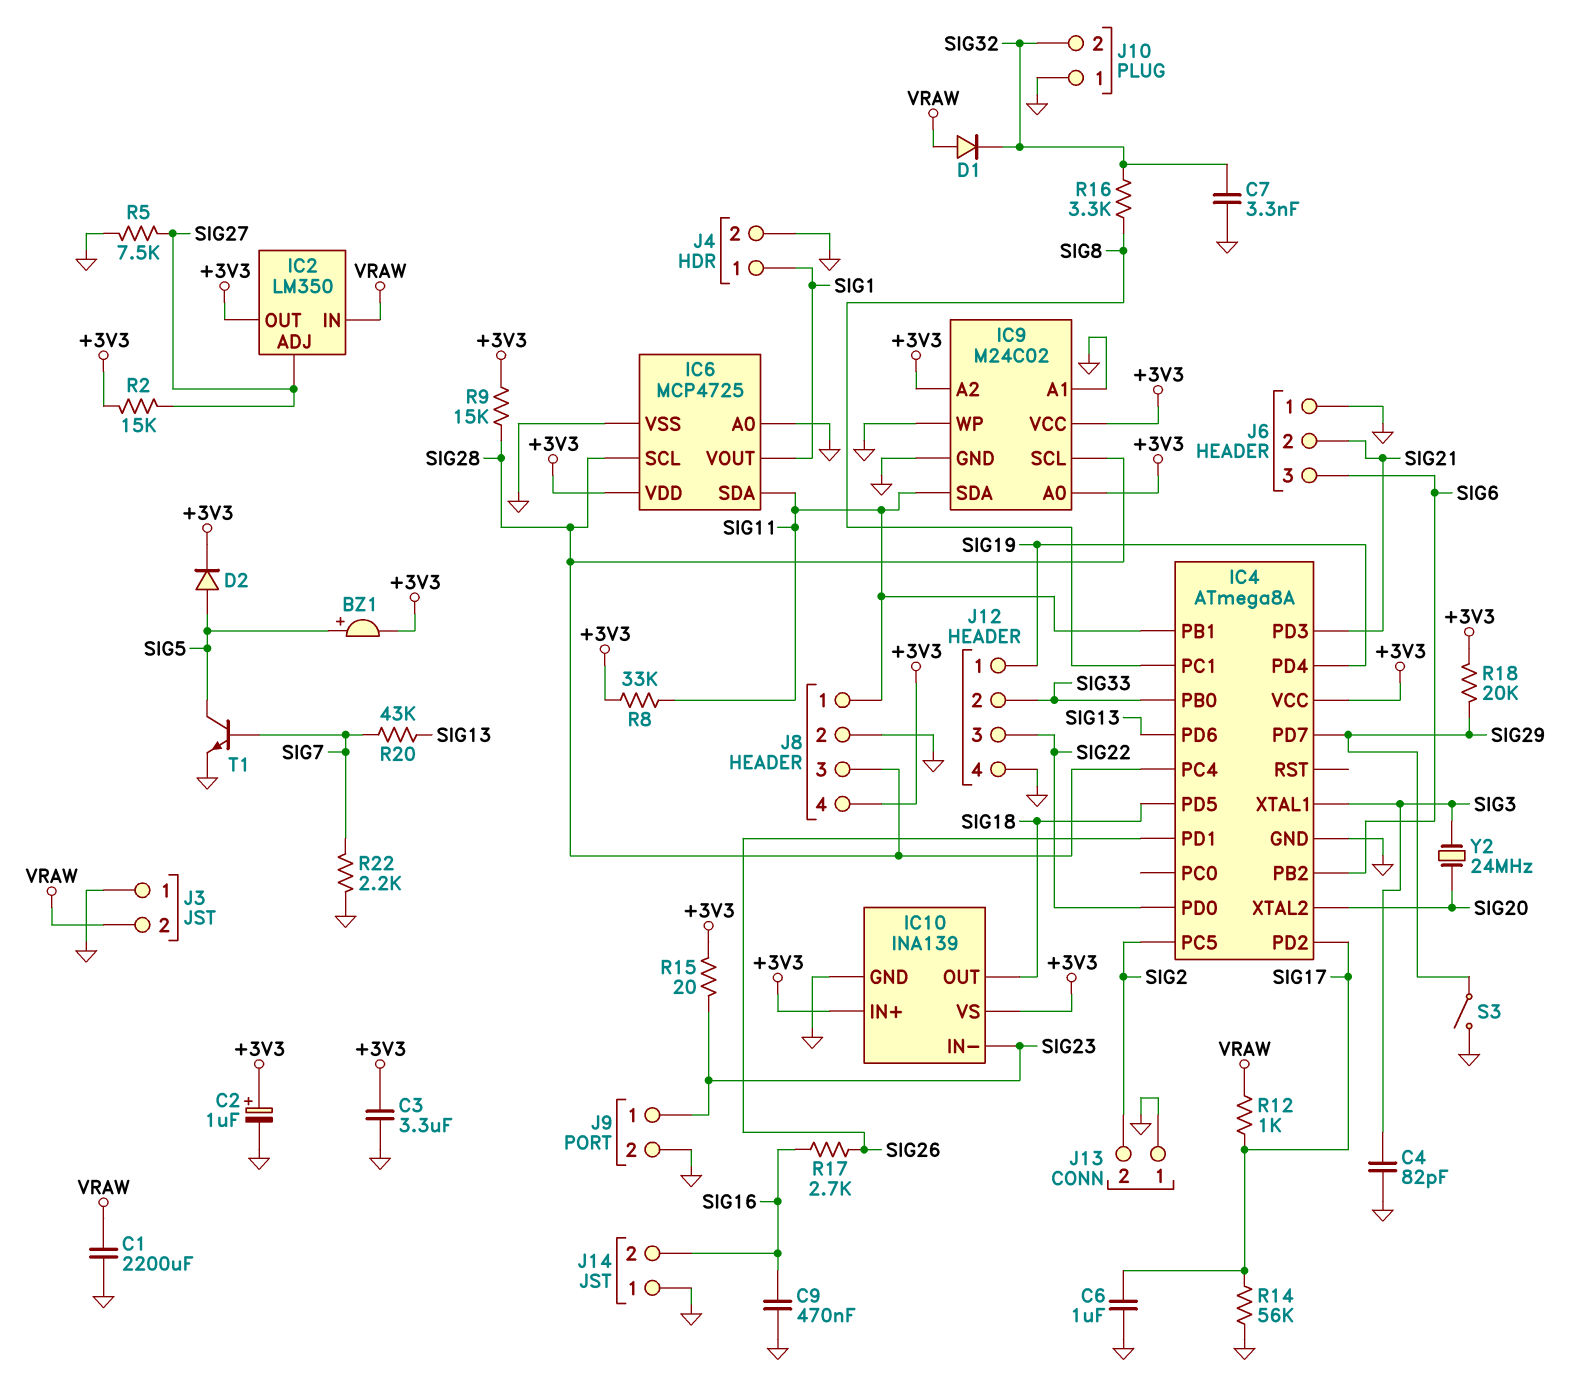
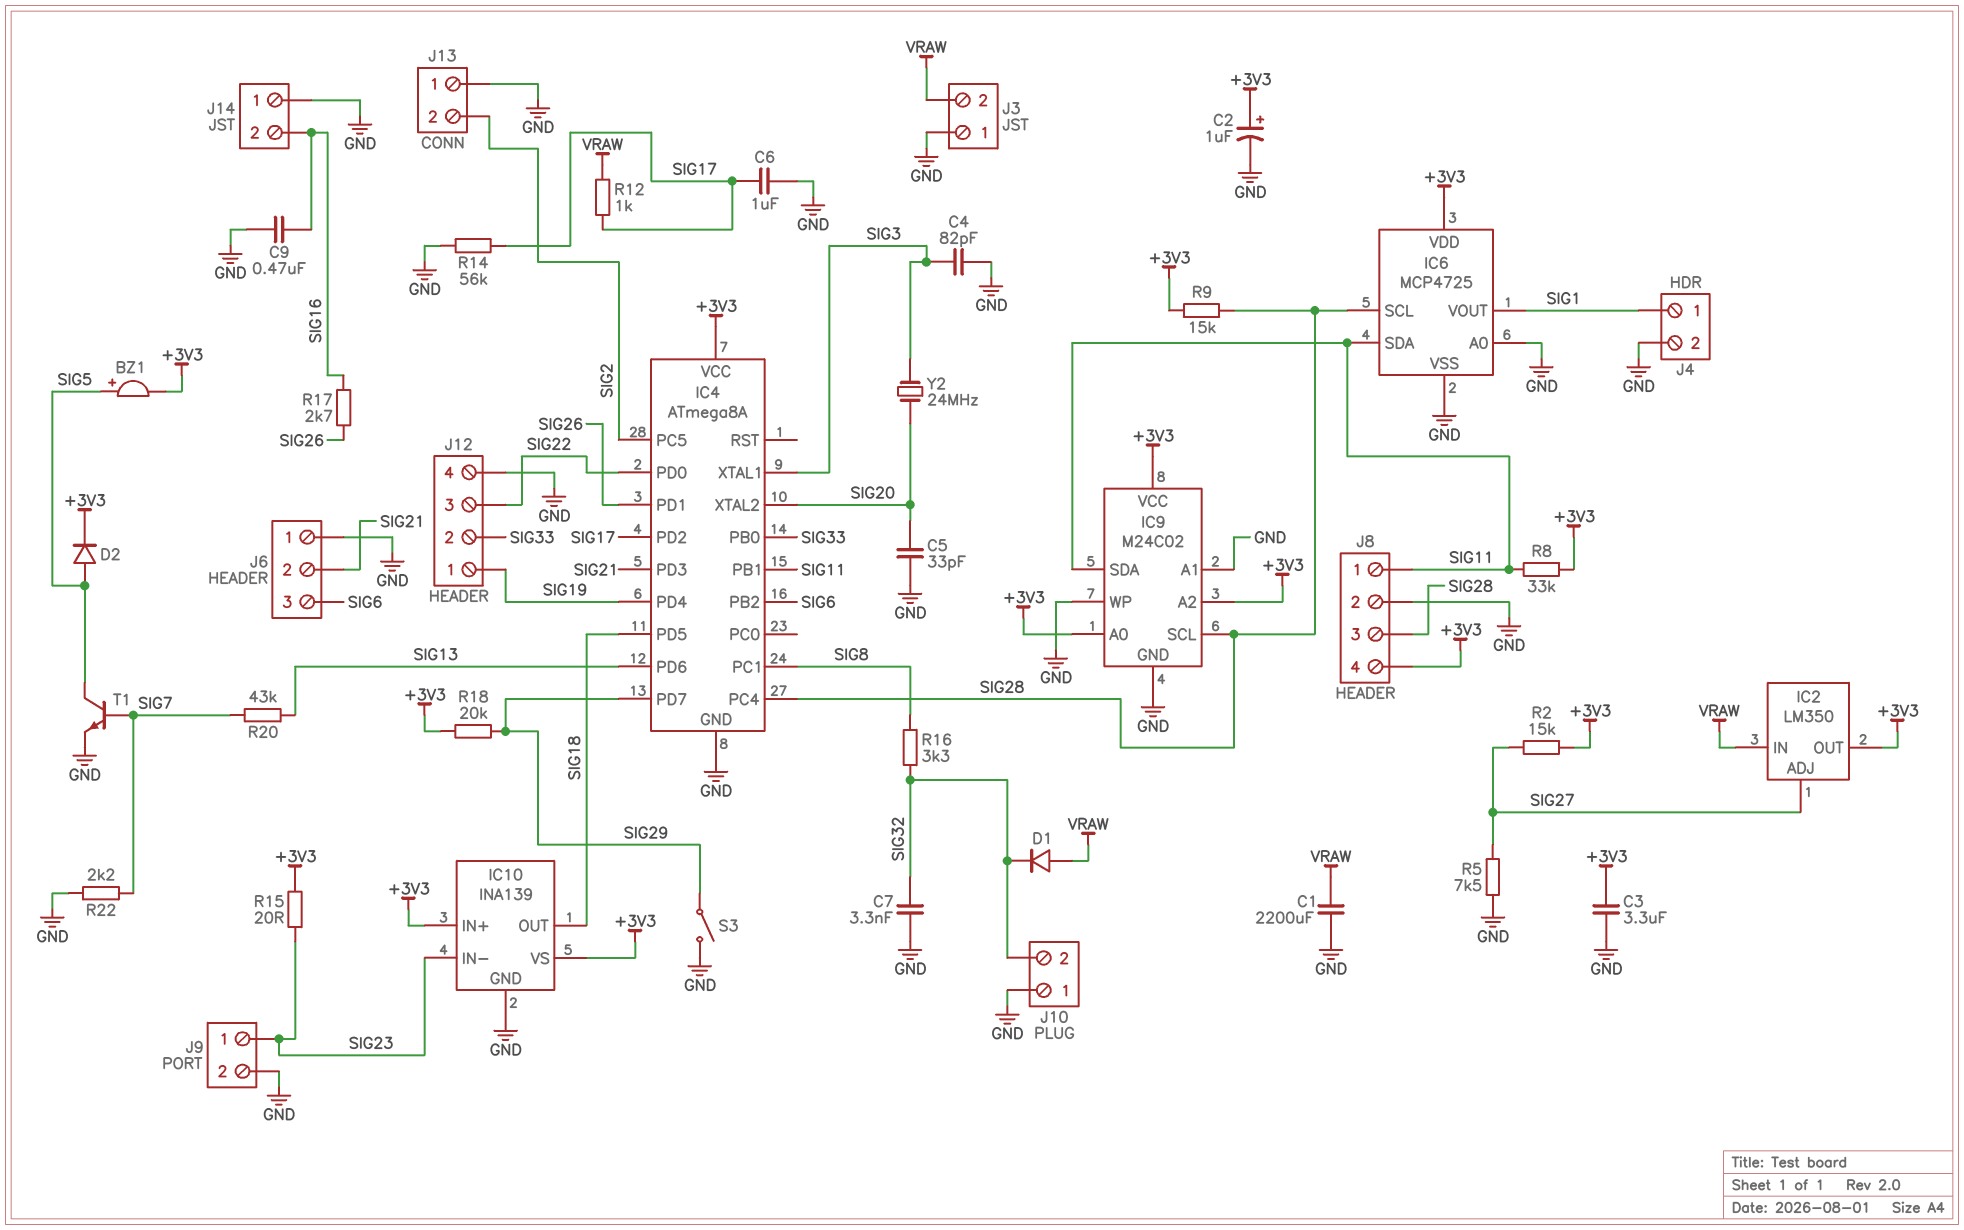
C5: none -> 33pF (GND, SIG20)

